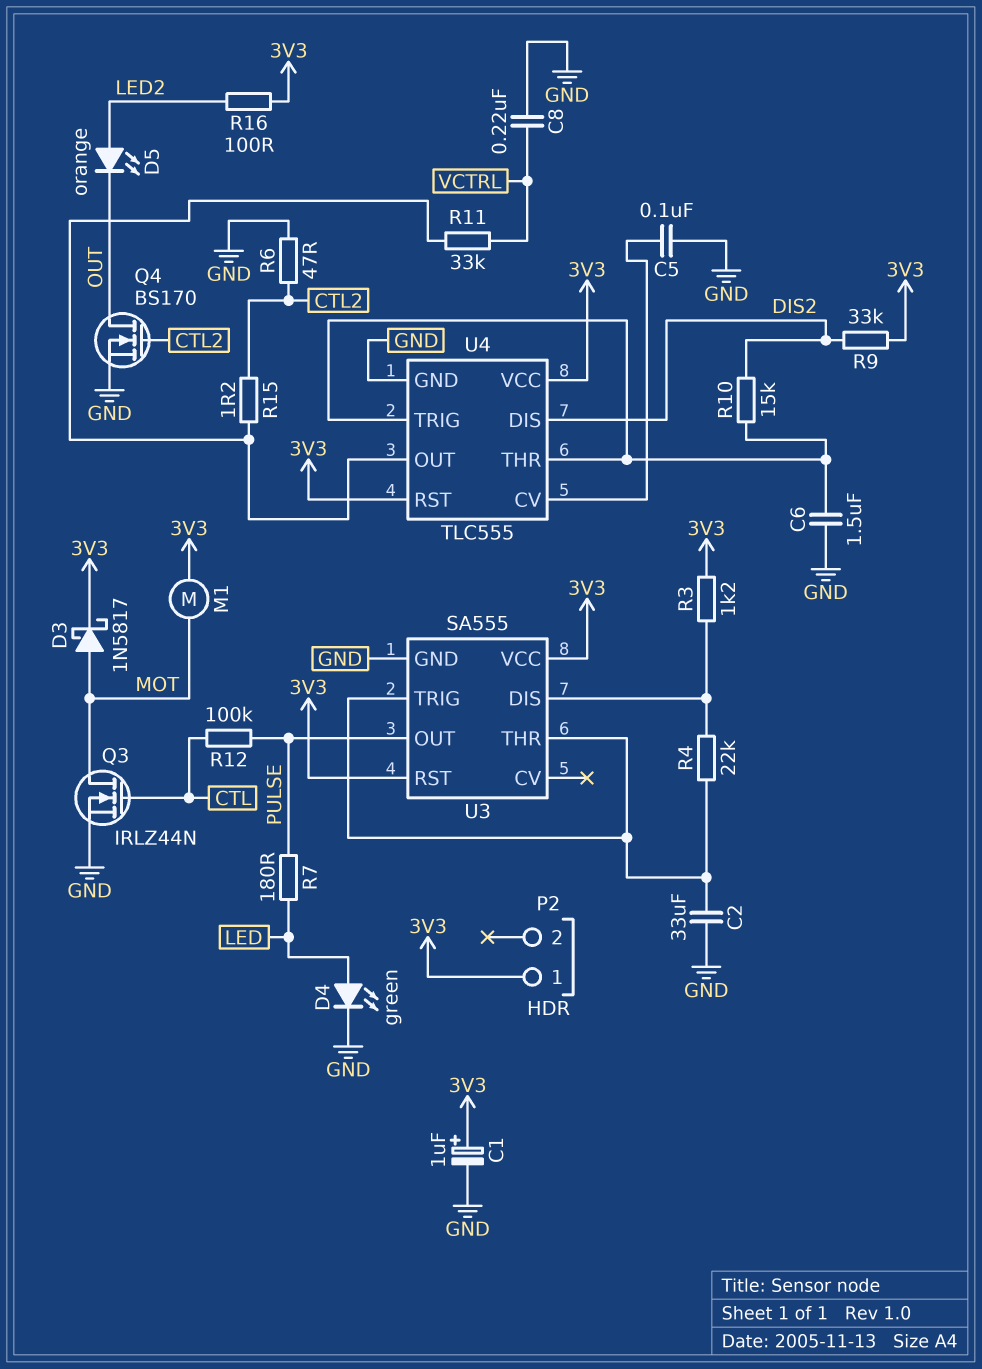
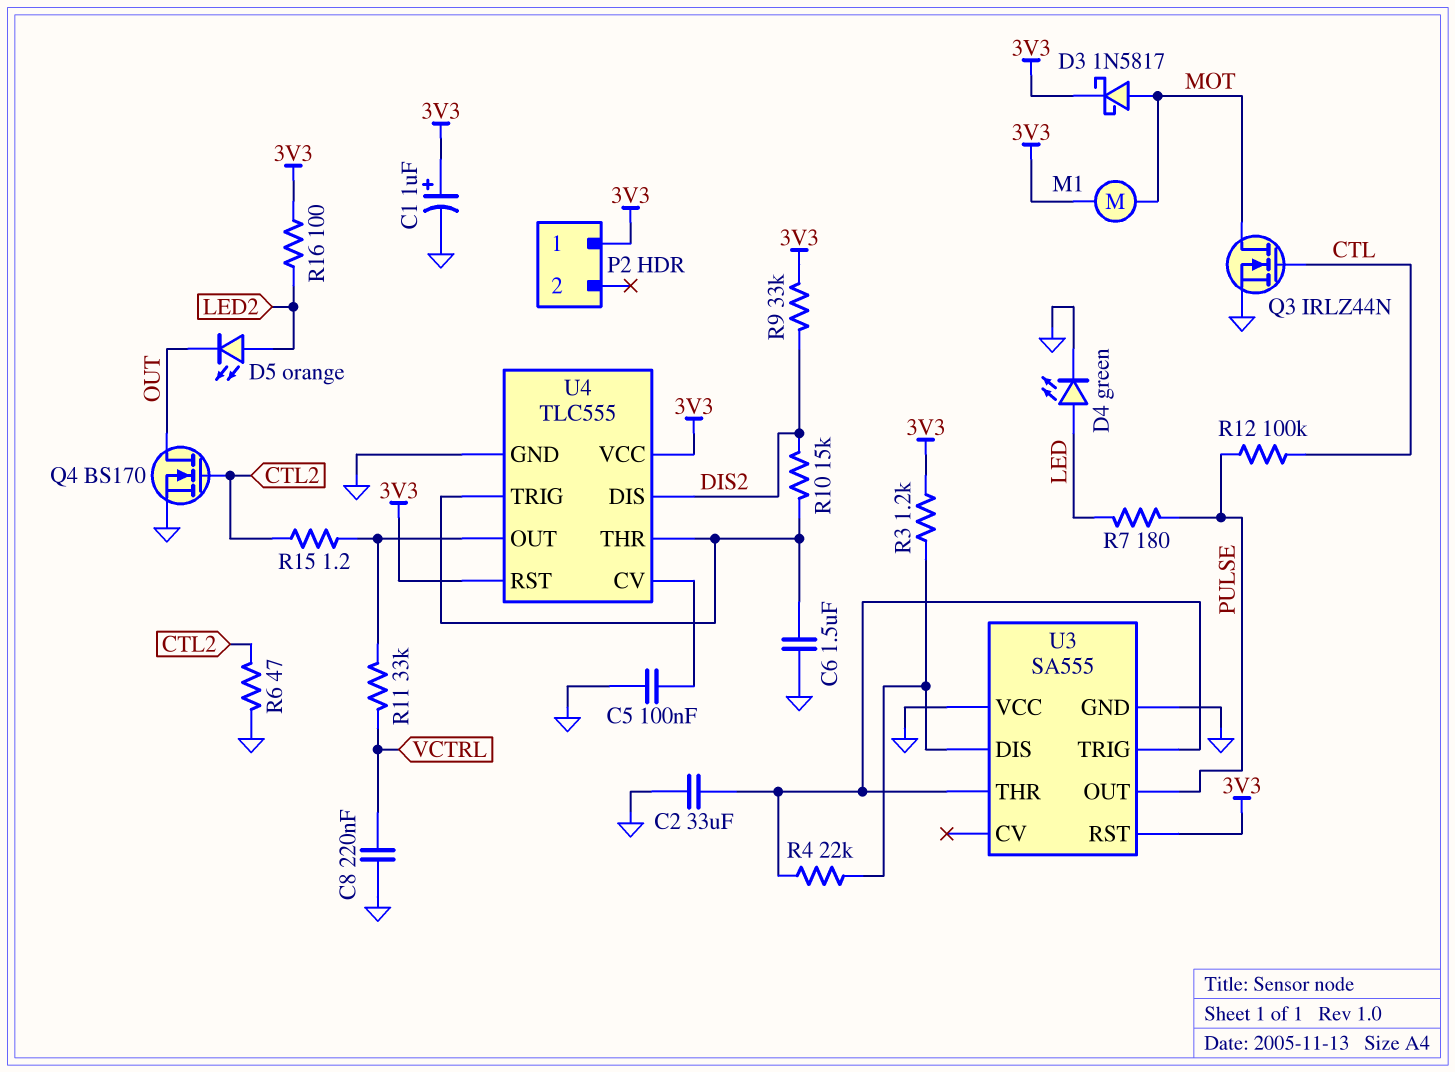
U3 pin VCC: 3V3 -> GND

